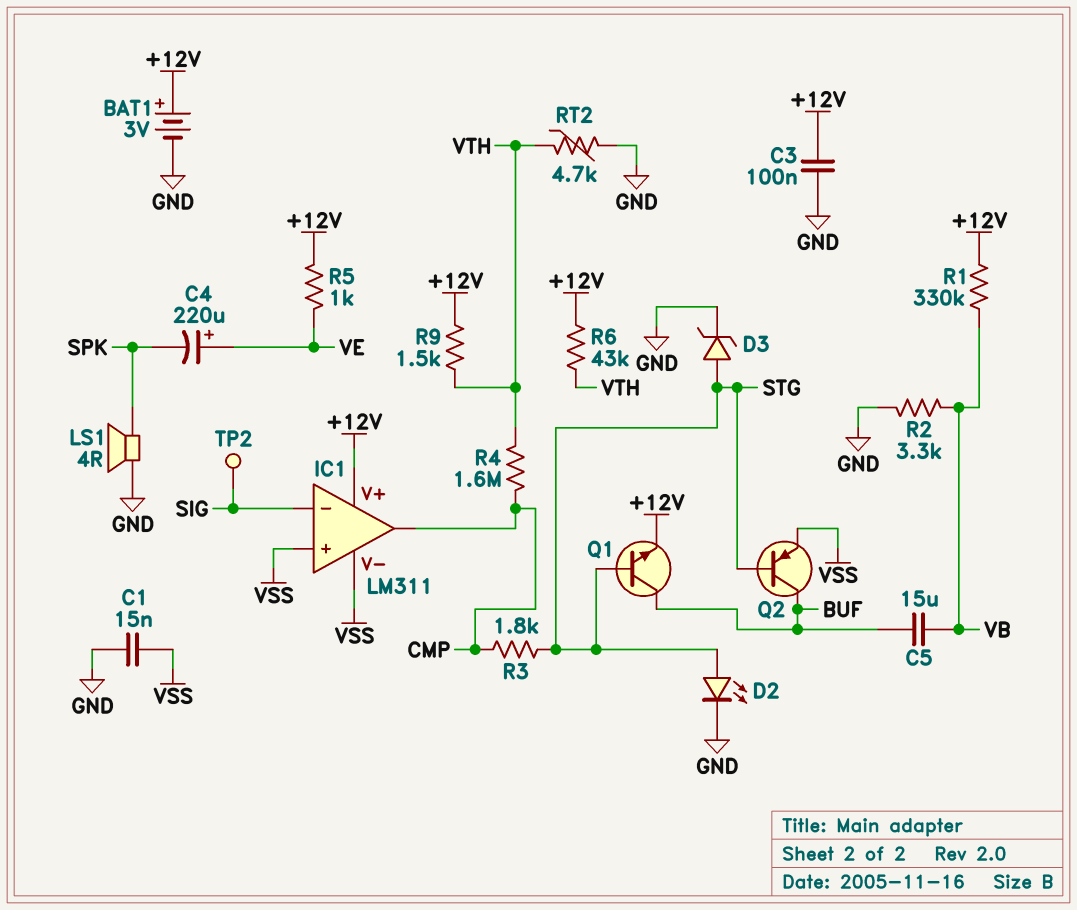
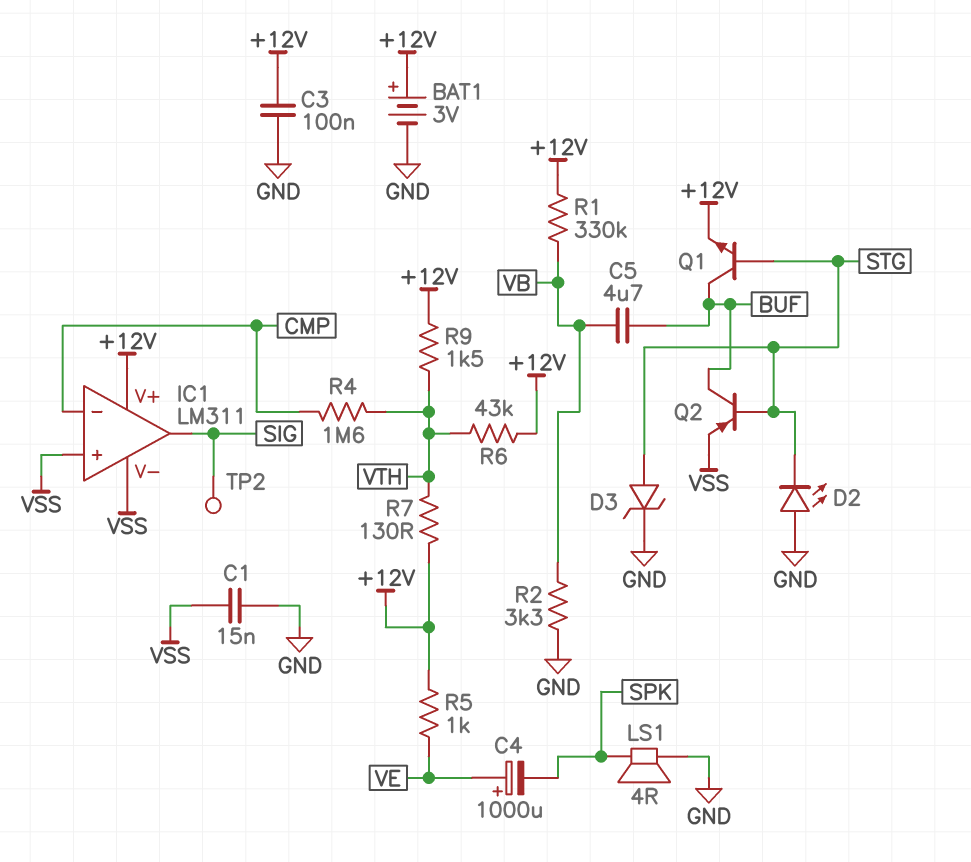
C4: 220uF (plus VE, minus SPK) -> 1000uF (plus VE, minus SPK)
C5: 15uF (BUF, VB) -> 4.7uF (BUF, VB)
D2: LED (A STG, K GND) -> LED (A GND, K STG)
IC1 pin in-: SIG -> CMP
IC1 pin out: CMP -> SIG
R3: 1.8k (CMP, STG) -> none
R7: none -> 130 (+12V, VTH)
RT2: 4.7k (GND, VTH) -> none

